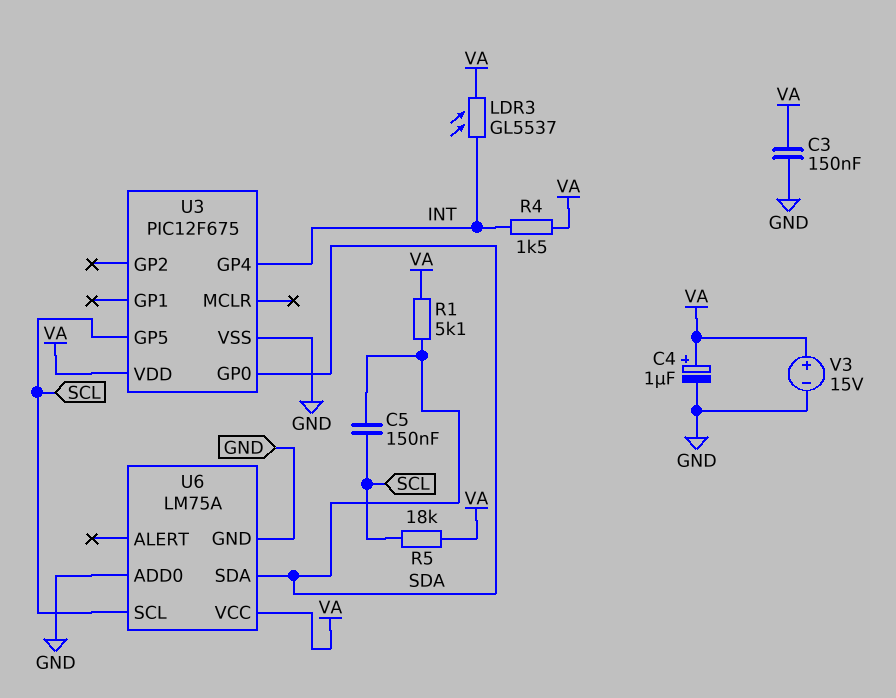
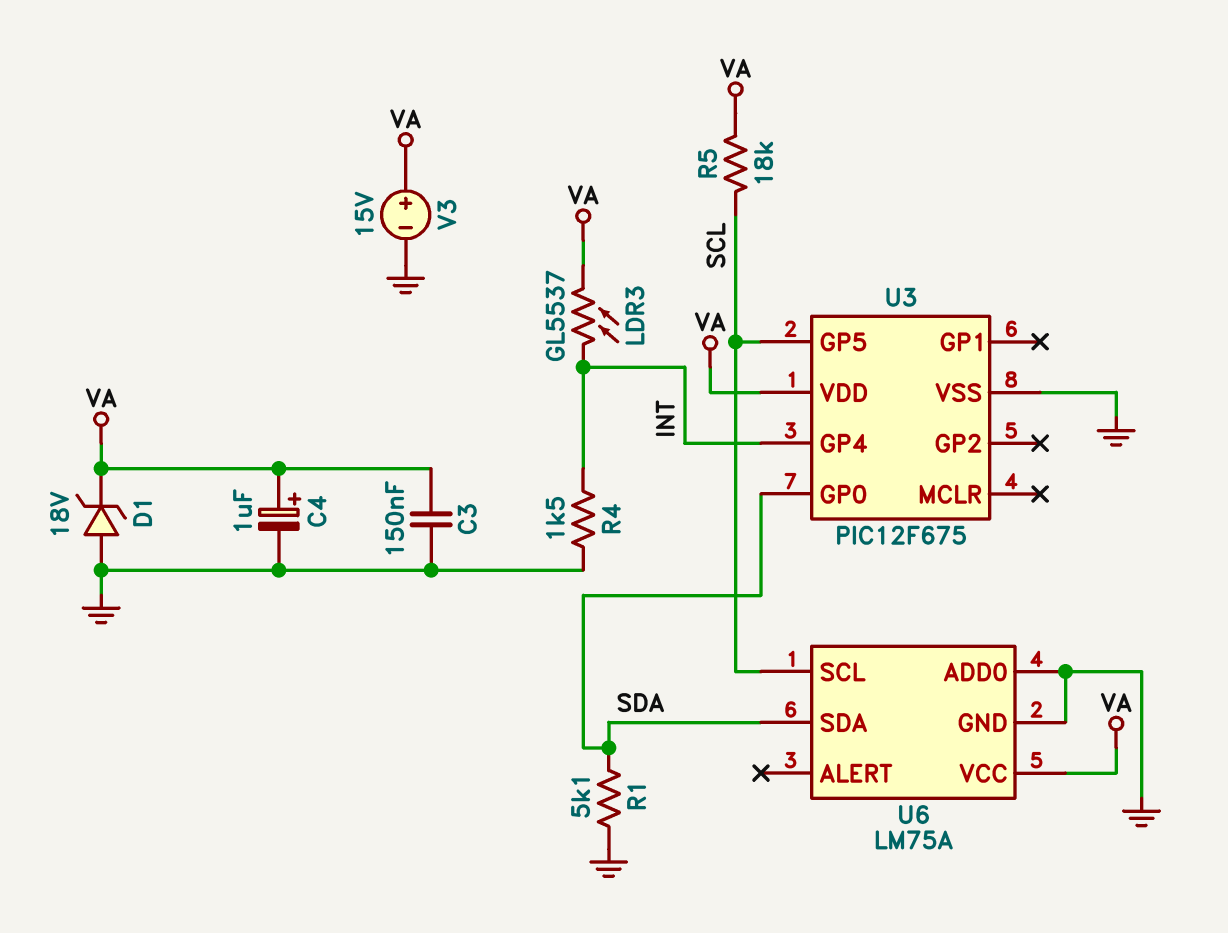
C5: 150nF (SCL, SDA) -> none
D1: none -> zener 18V (A GND, K VA)
R1: 5.1k (SDA, VA) -> 5.1k (GND, SDA)
R4: 1.5k (INT, VA) -> 1.5k (GND, INT)

